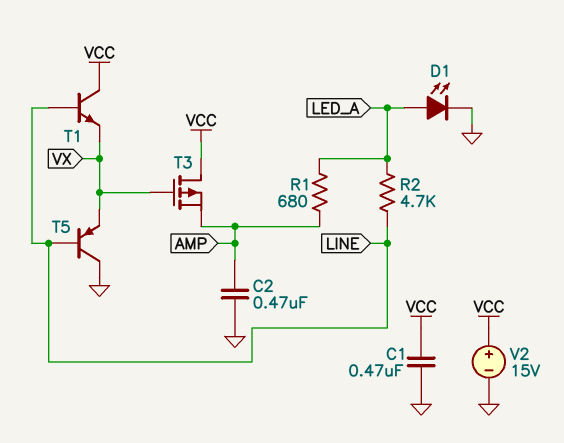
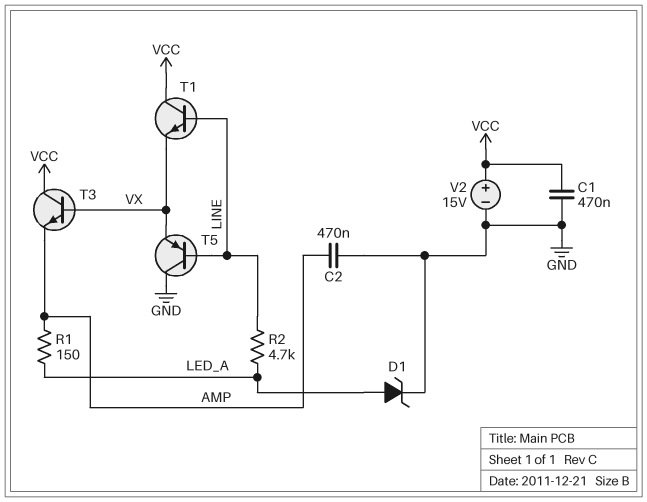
D1: LED (A LED_A, K GND) -> zener (A LED_A, K GND)
R1: 680 (AMP, LED_A) -> 150 (AMP, LED_A)
T3: PMOS (G VX, D VCC, S AMP) -> NPN (B VX, C VCC, E AMP)

